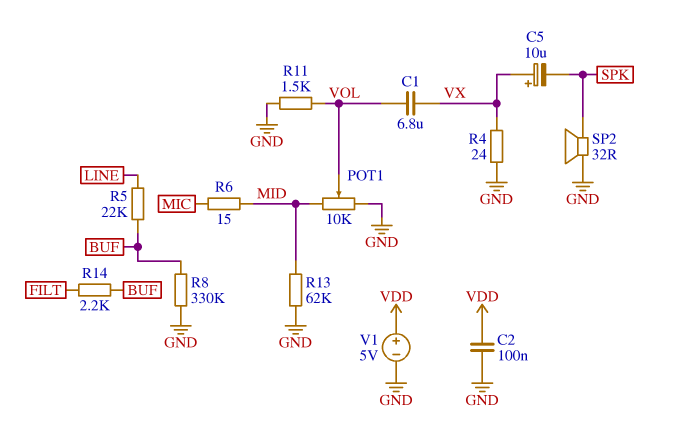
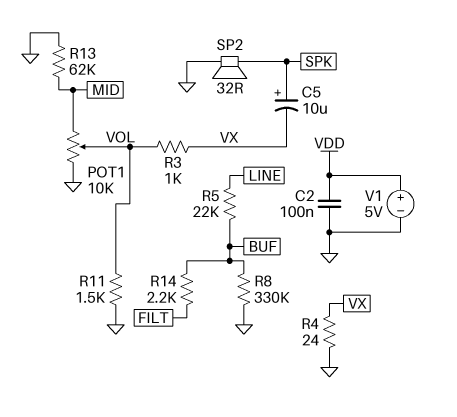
C1: 6.8uF (VOL, VX) -> none
C5: 10uF (plus VX, minus SPK) -> 10uF (plus SPK, minus VX)
R3: none -> 1k (VOL, VX)
R6: 15 (MIC, MID) -> none

